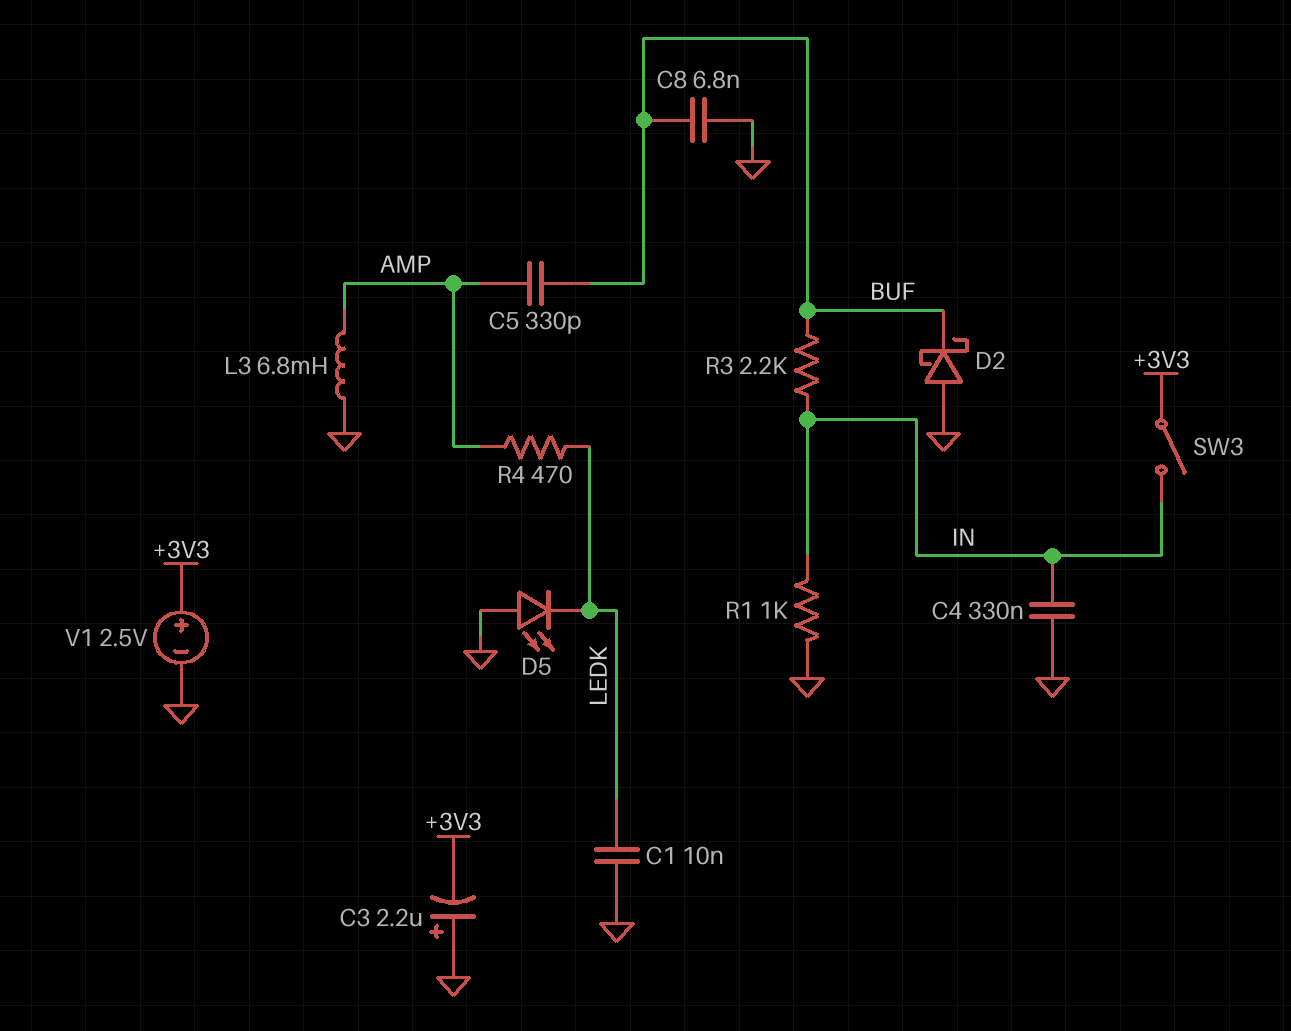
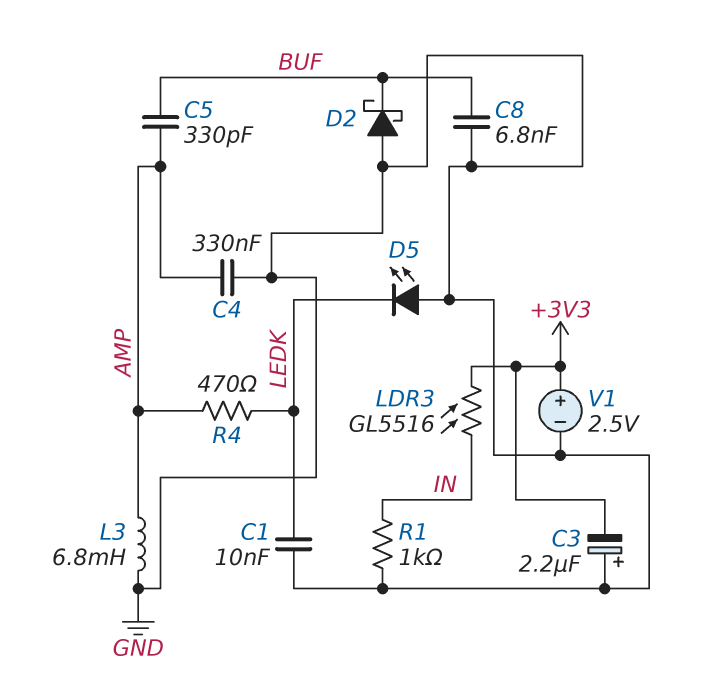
C4: 330nF (GND, IN) -> 330nF (AMP, GND)
LDR3: none -> GL5516 (+3V3, IN)
R3: 2.2k (BUF, IN) -> none
SW3: switch (+3V3, IN) -> none

